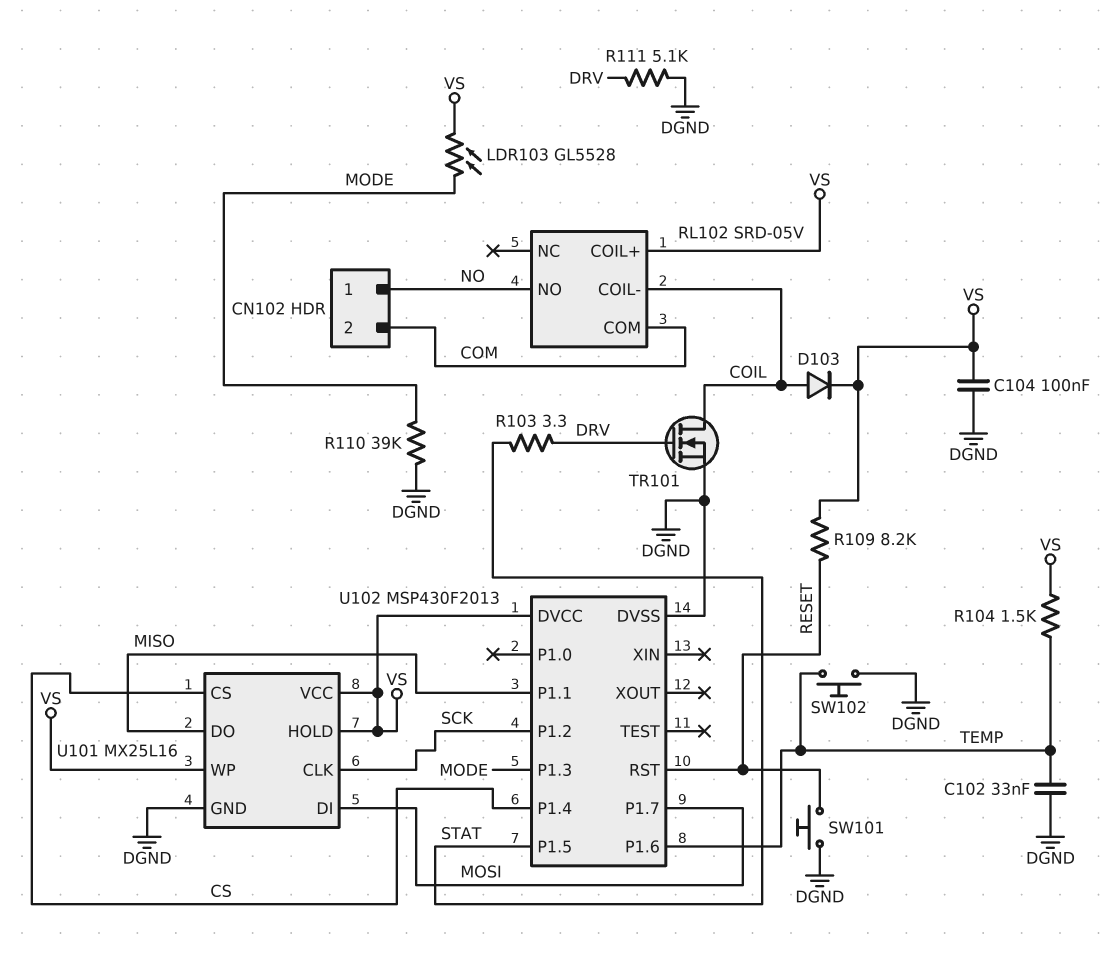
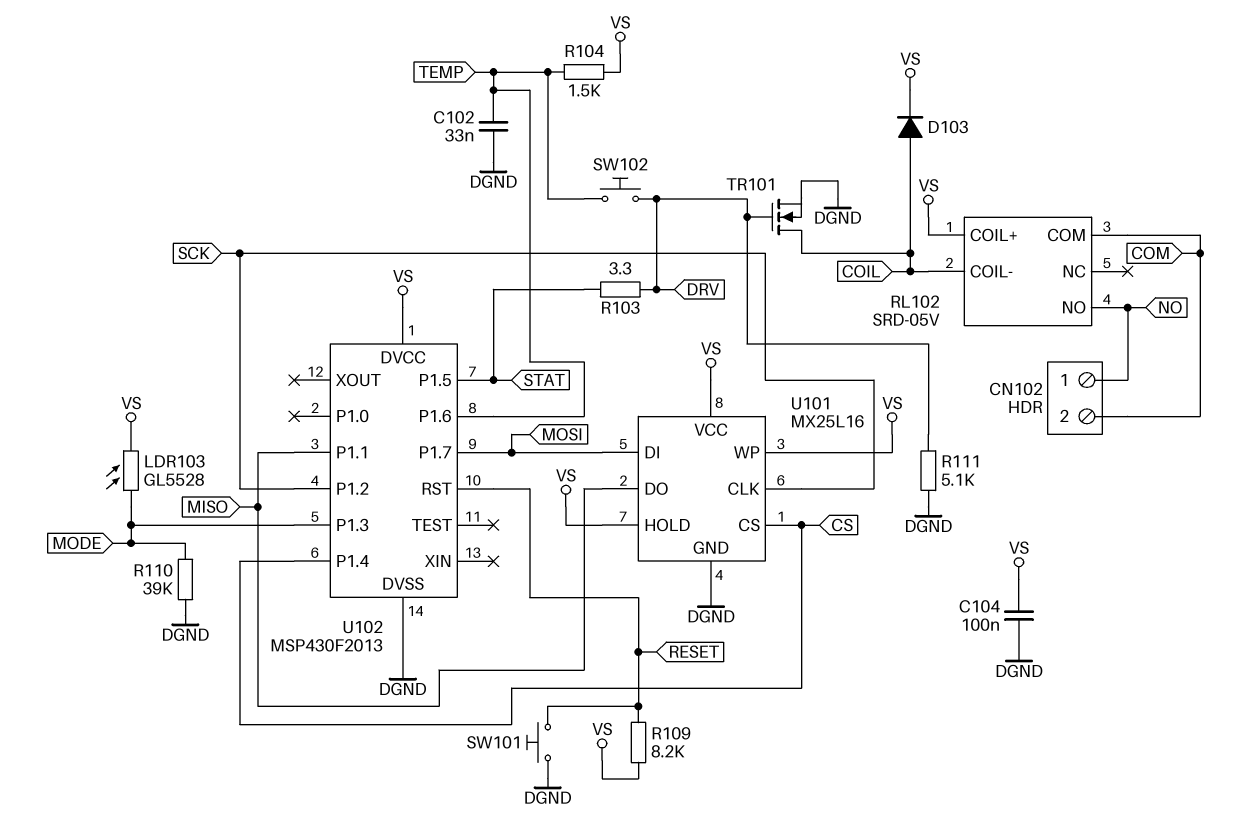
SW102: button (DGND, TEMP) -> button (DRV, TEMP)

